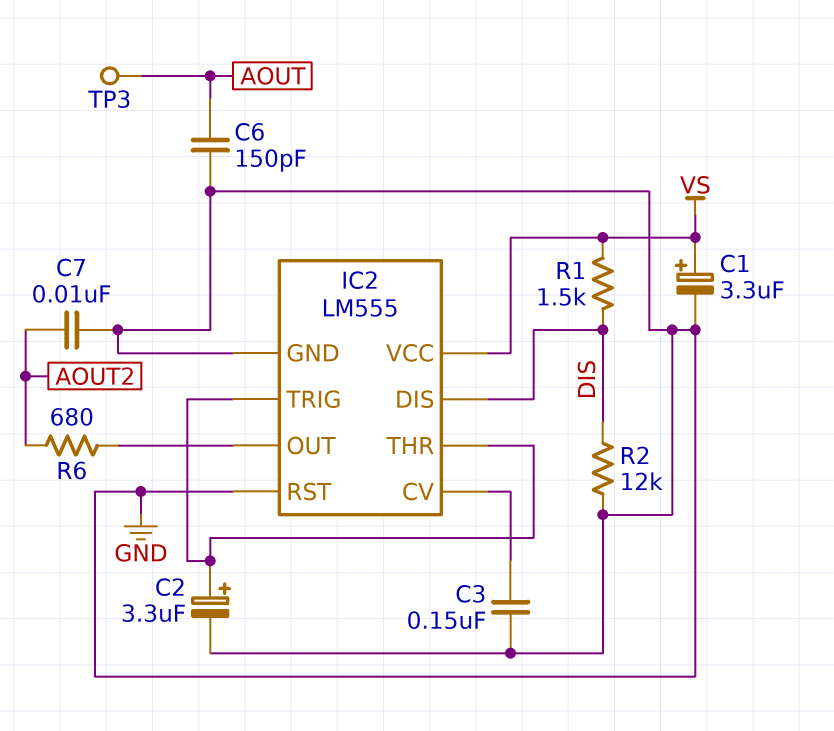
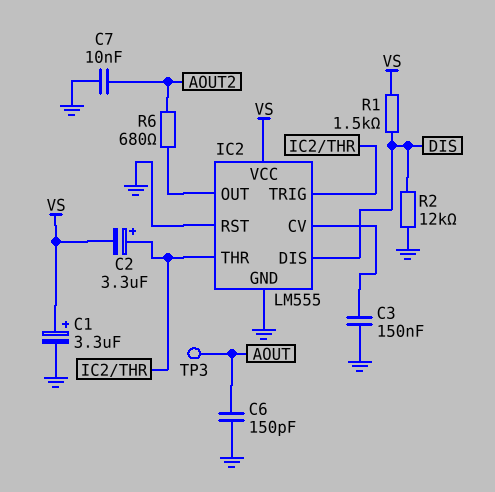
C2: 3.3uF (plus IC2/THR, minus GND) -> 3.3uF (plus IC2/THR, minus VS)

